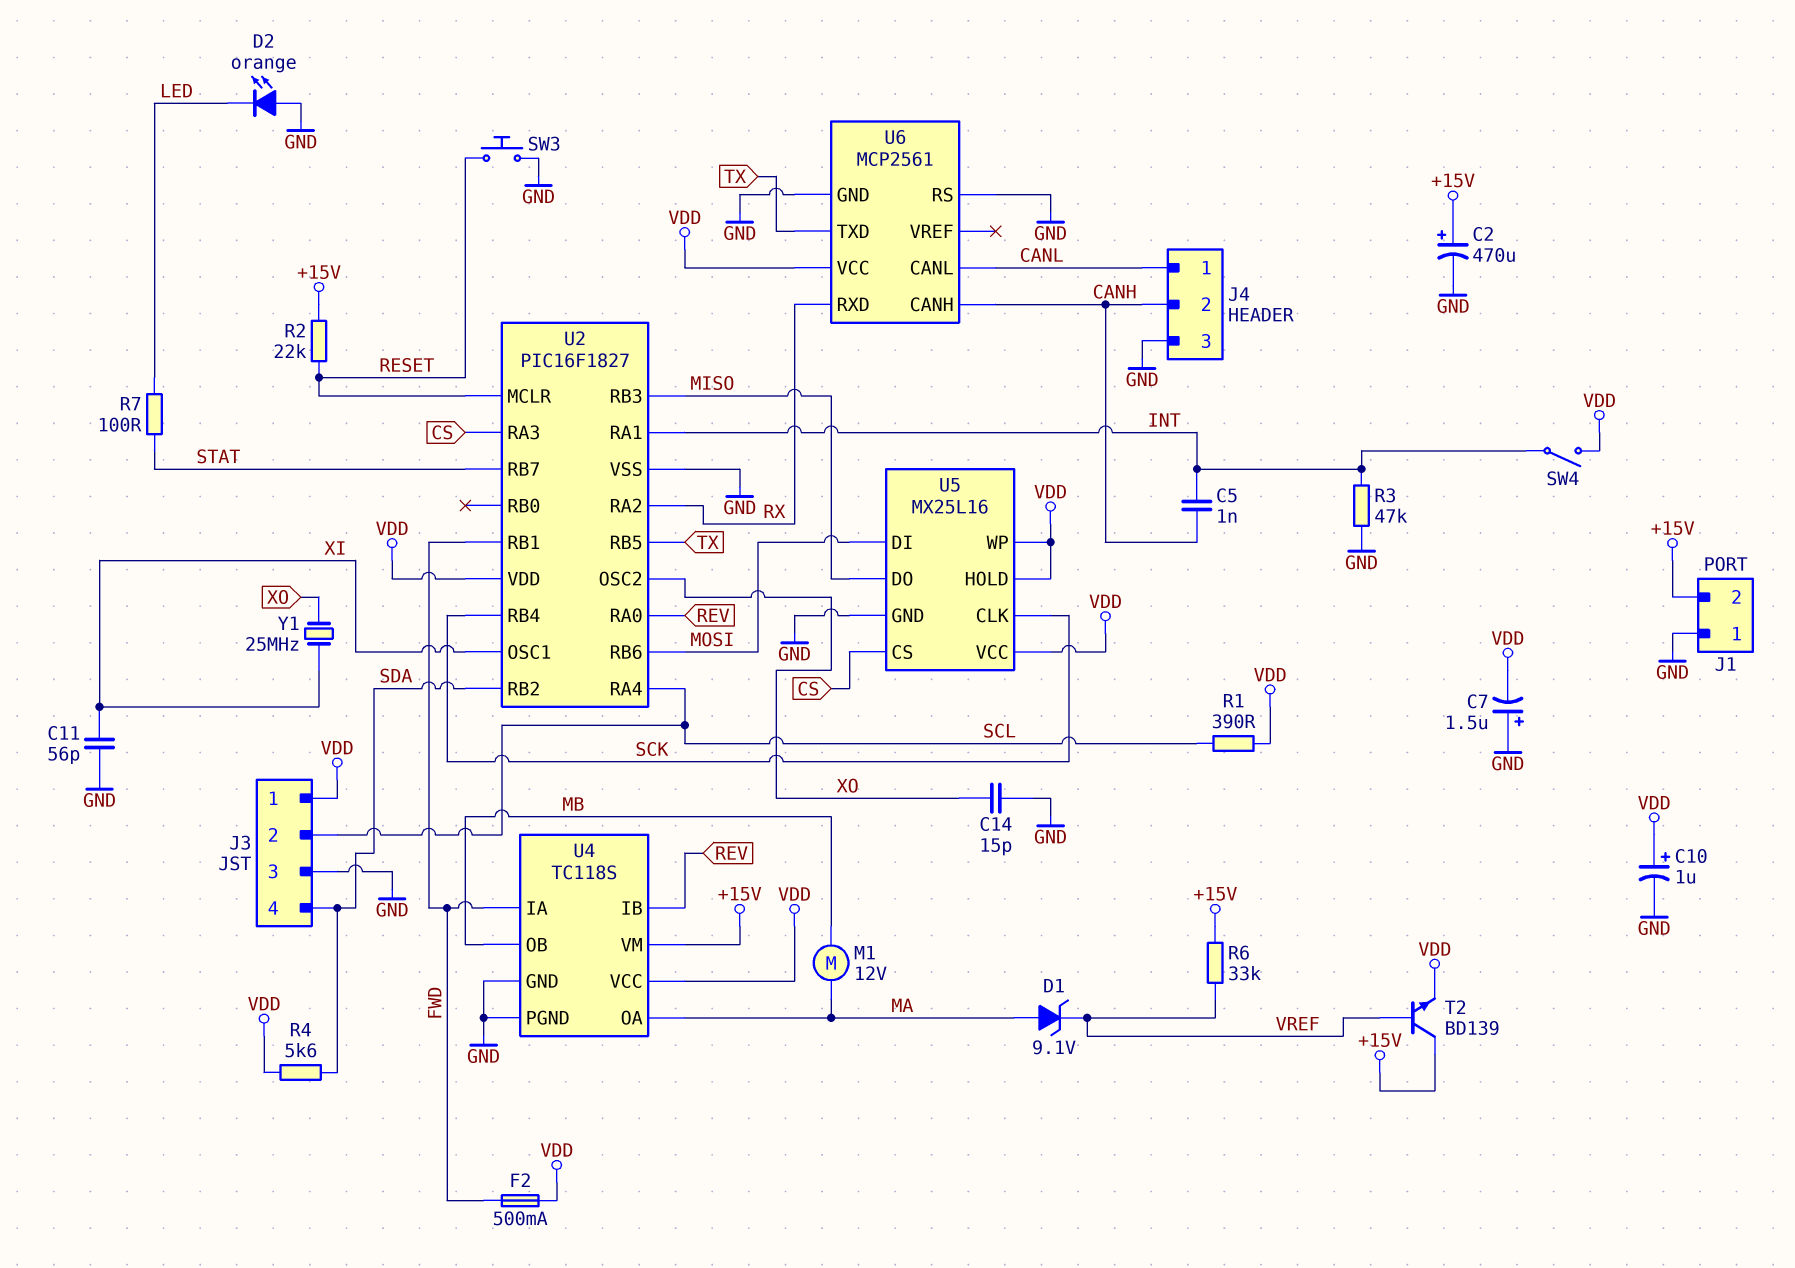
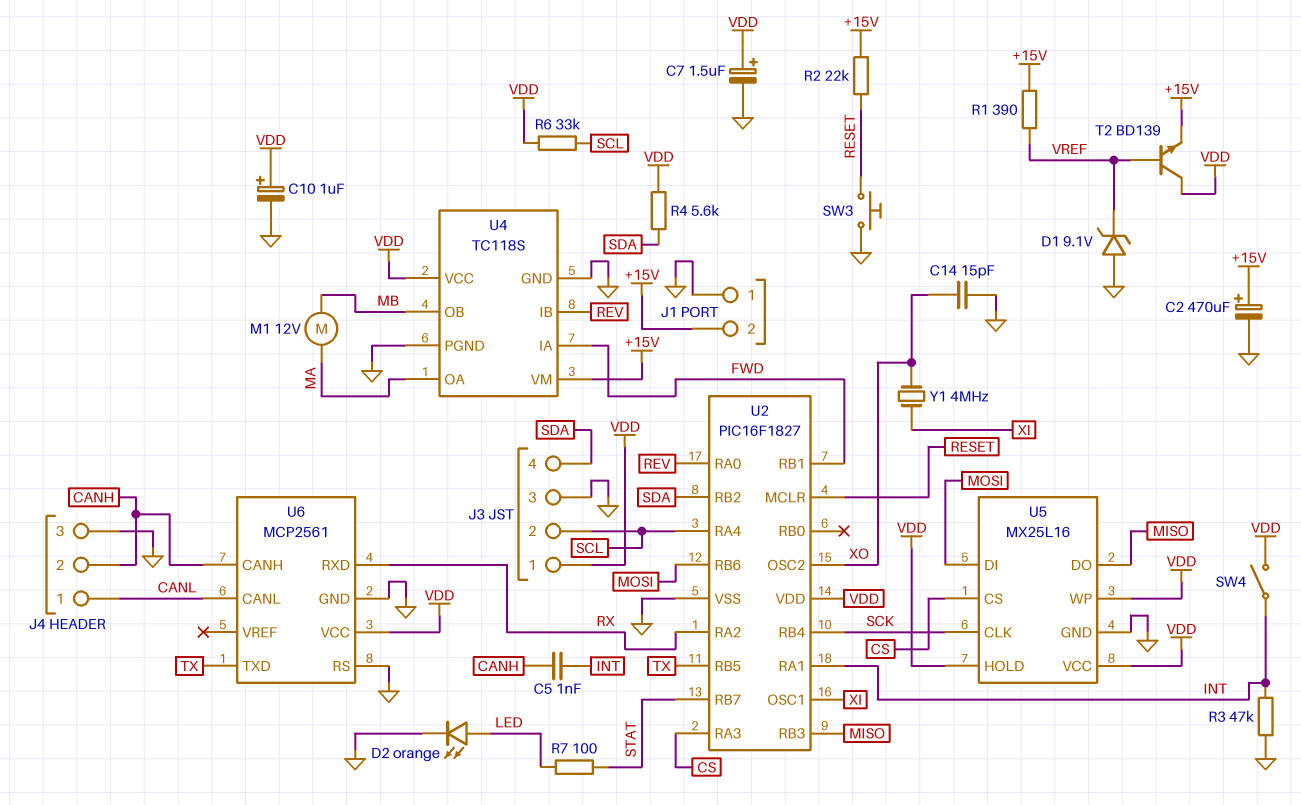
C7: 1.5uF (plus GND, minus VDD) -> 1.5uF (plus VDD, minus GND)
C11: 56pF (GND, XI) -> none
D1: zener 9.1V (A MA, K VREF) -> zener 9.1V (A GND, K VREF)
D2: LED orange (A GND, K LED) -> LED orange (A LED, K GND)
F2: 500mA (FWD, VDD) -> none
R1: 390 (SCL, VDD) -> 390 (+15V, VREF)
R6: 33k (+15V, VREF) -> 33k (SCL, VDD)
T2: NPN BD139 (B VREF, C +15V, E VDD) -> NPN BD139 (B VREF, C VDD, E +15V)
Y1: 25MHz (XI, XO) -> 4MHz (XI, XO)

